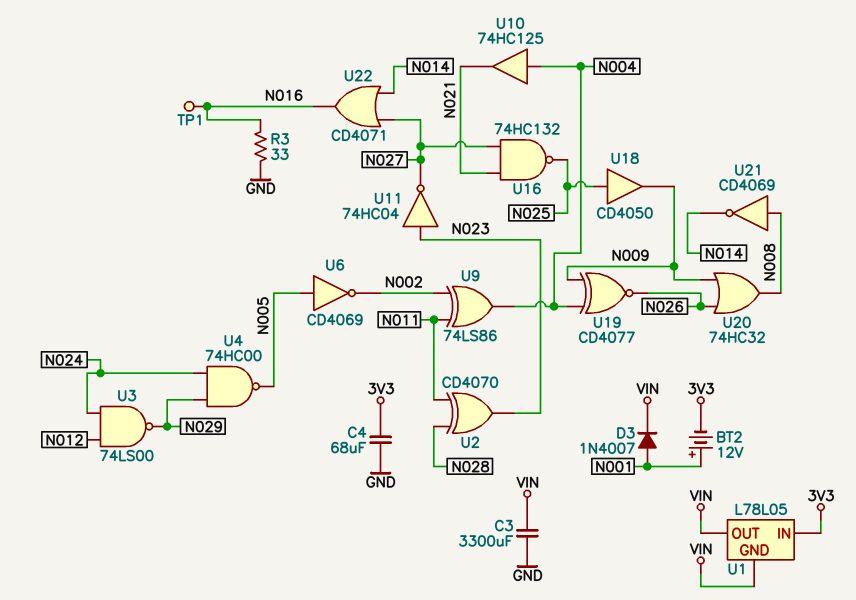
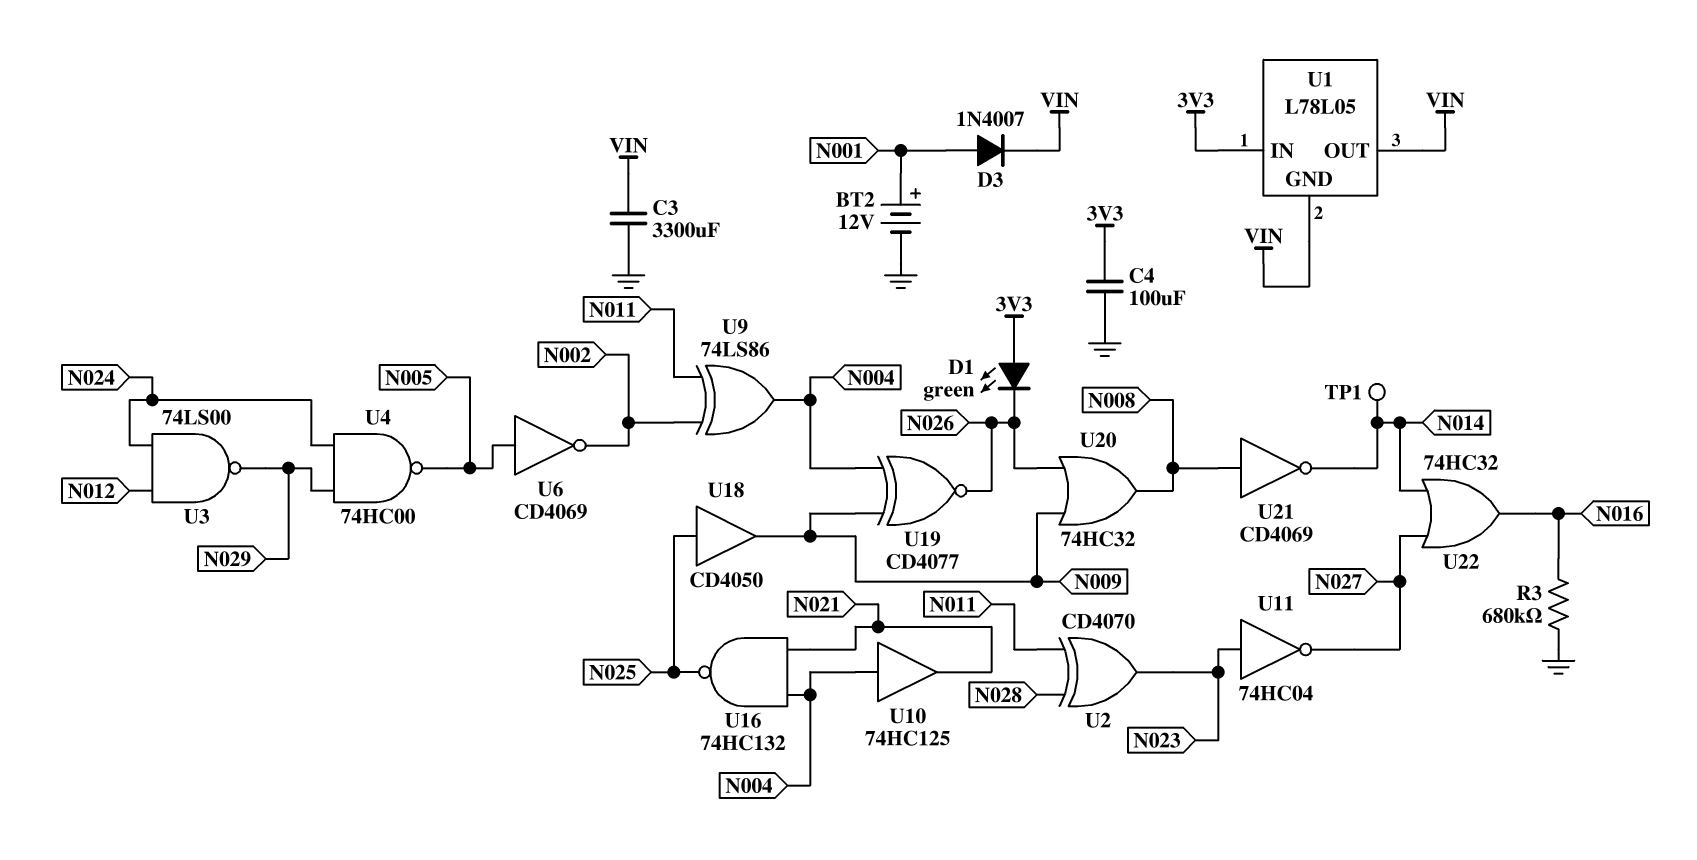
BT2: 12V (plus N001, minus 3V3) -> 12V (plus N001, minus GND)
C4: 68uF (3V3, GND) -> 100uF (3V3, GND)
D1: none -> LED green (A 3V3, K N026)
R3: 33 (GND, N016) -> 680k (GND, N016)
TP1: test point (N016) -> test point (N014)
U16: NAND 74HC132 (in N021, in N027, out N025) -> NAND 74HC132 (in N004, in N021, out N025)
U22: OR CD4071 (in N014, in N027, out N016) -> OR 74HC32 (in N014, in N027, out N016)

